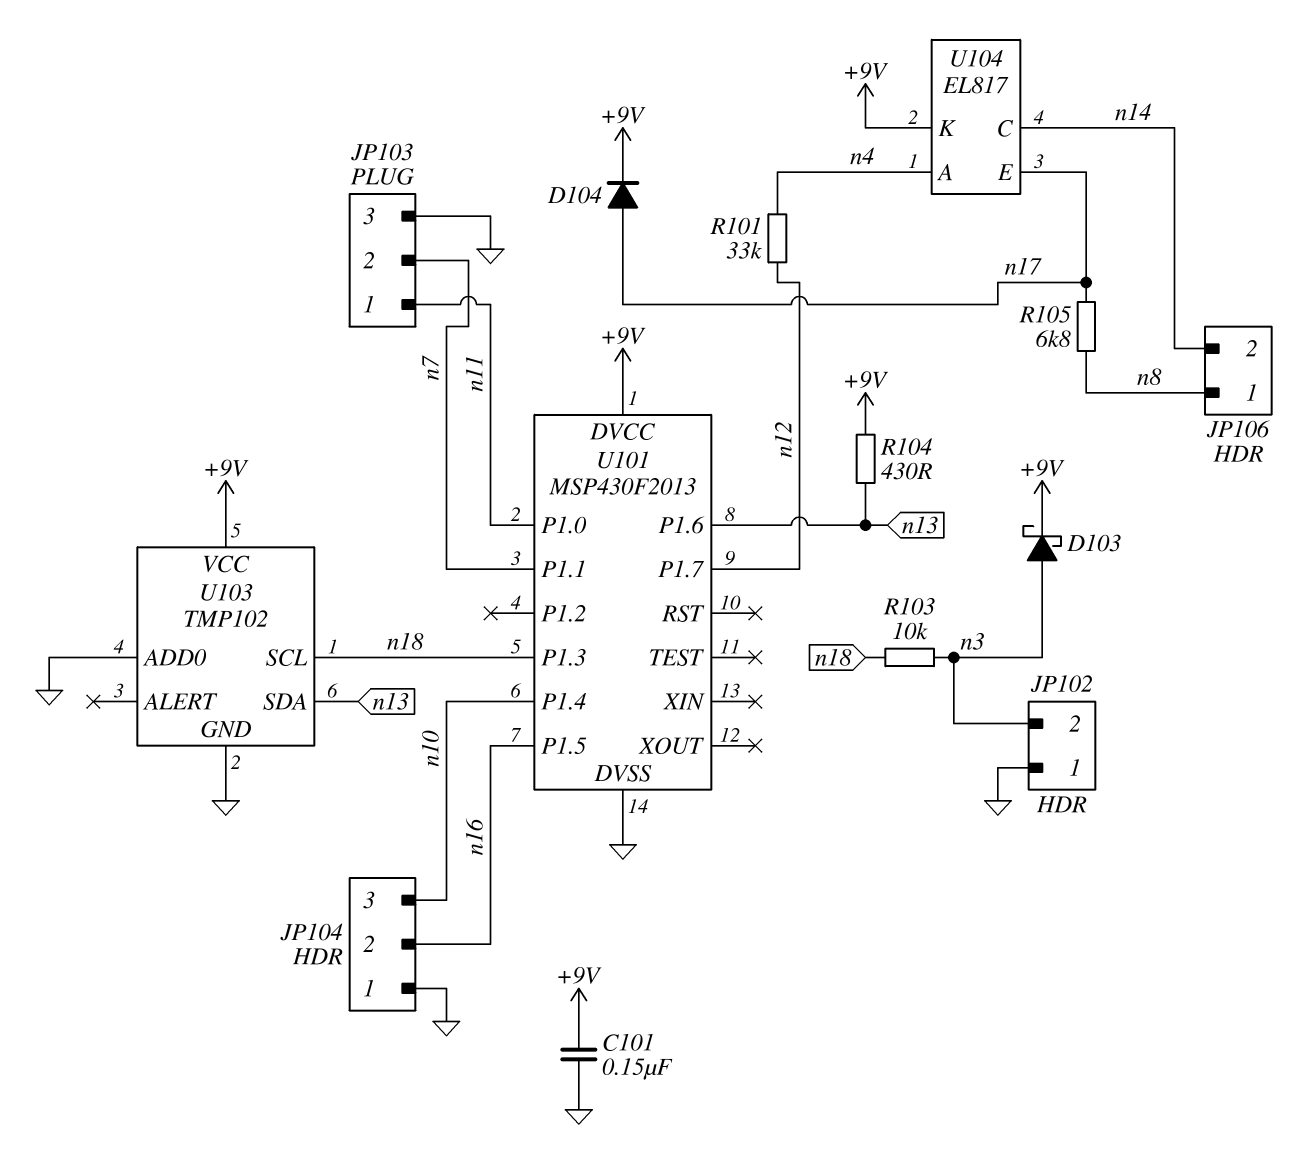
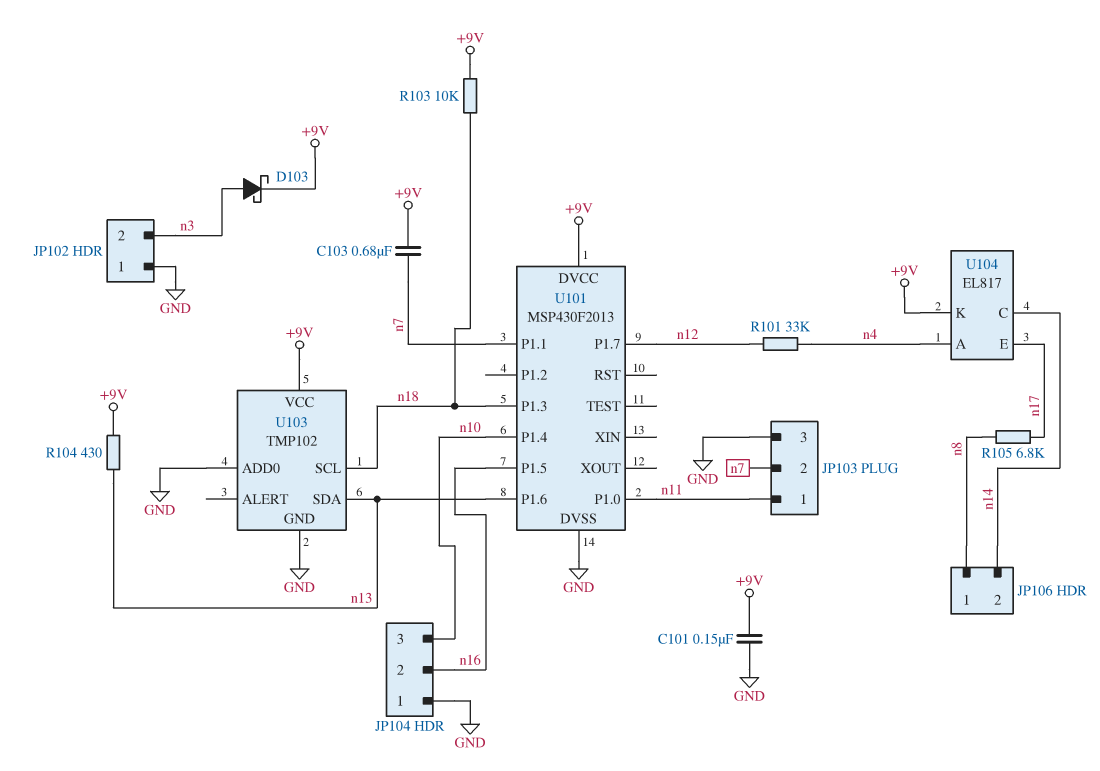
C103: none -> 680nF (+9V, n7)
D104: diode (A n17, K +9V) -> none
R103: 10k (n3, n18) -> 10k (+9V, n18)

